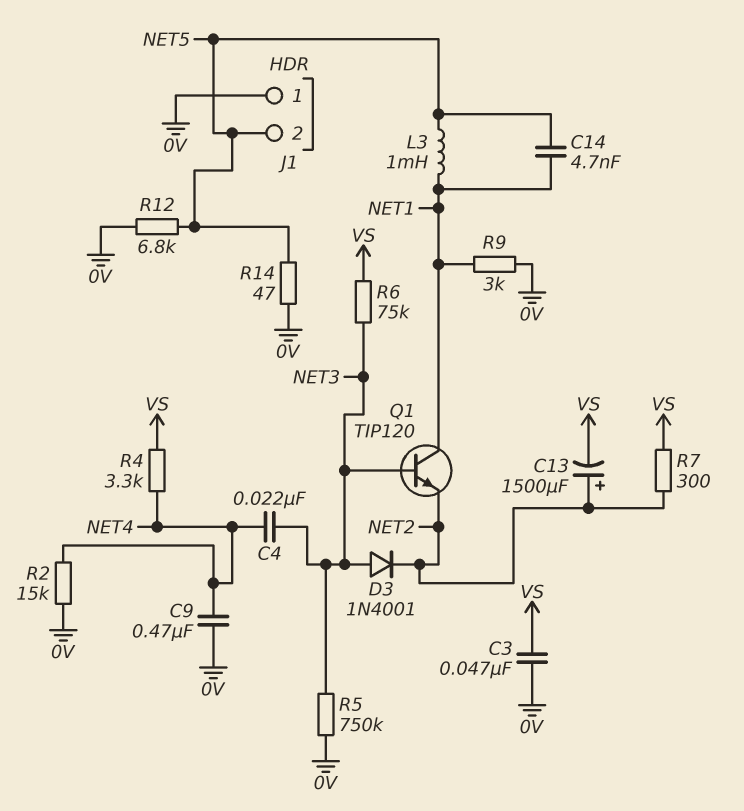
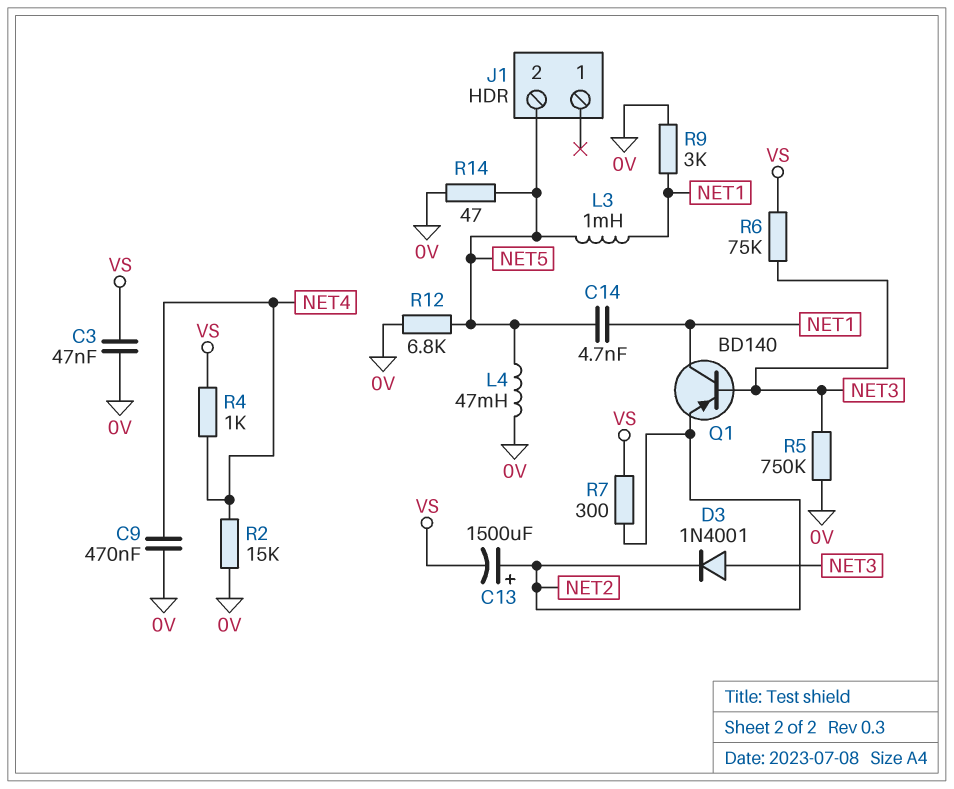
C4: 22nF (NET3, NET4) -> none
J1 pin 1: 0V -> none
L4: none -> 47mH (0V, NET5)
Q1: NPN TIP120 (B NET3, C NET1, E NET2) -> PNP BD140 (B NET3, C NET1, E NET2)
R4: 3.3k (NET4, VS) -> 1k (NET4, VS)

